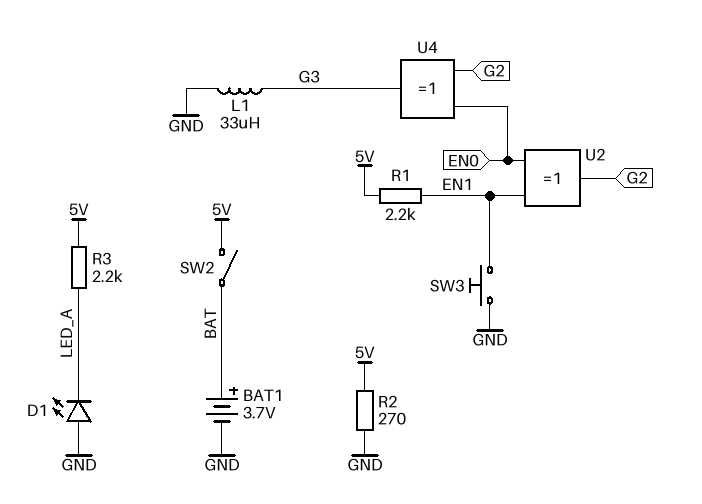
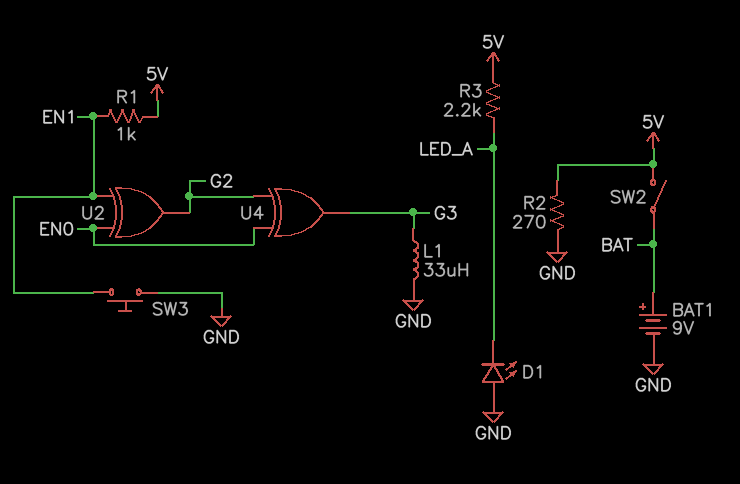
BAT1: 3.7V (plus BAT, minus GND) -> 9V (plus BAT, minus GND)
R1: 2.2k (5V, EN1) -> 1k (5V, EN1)

